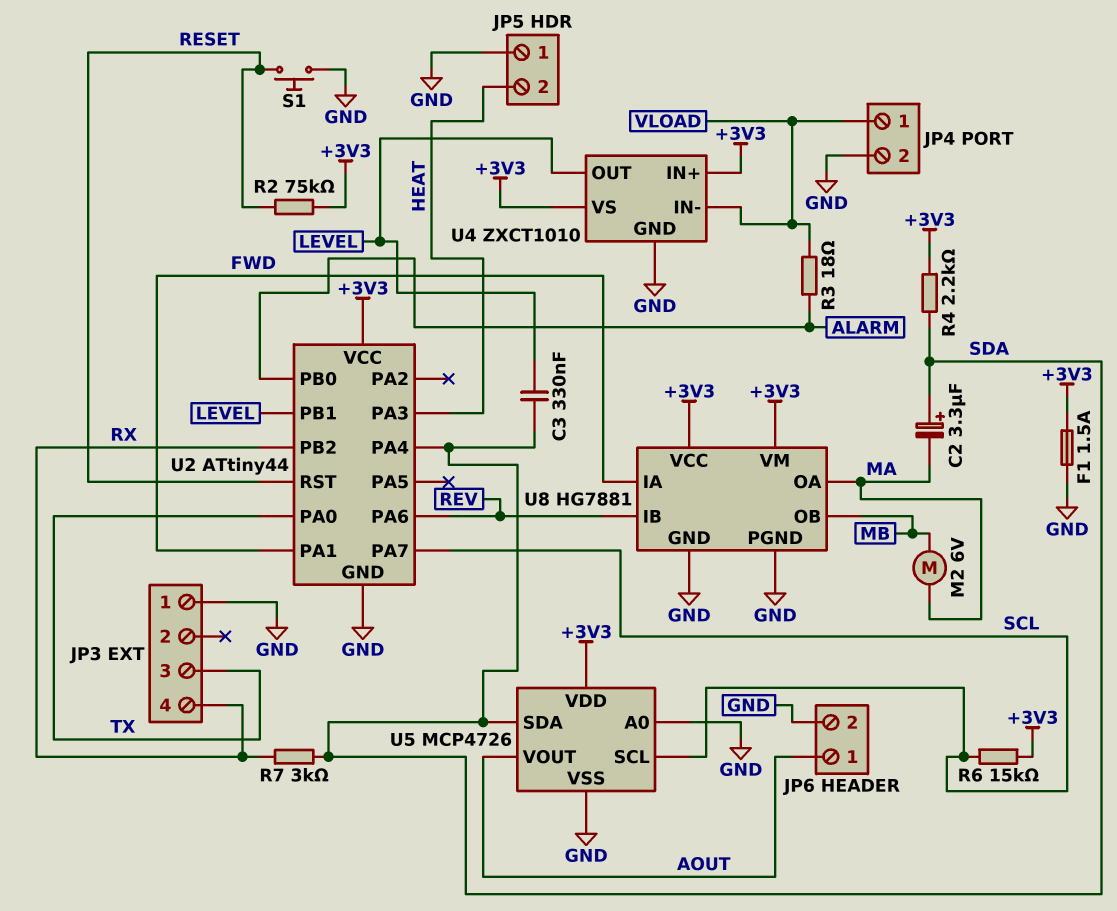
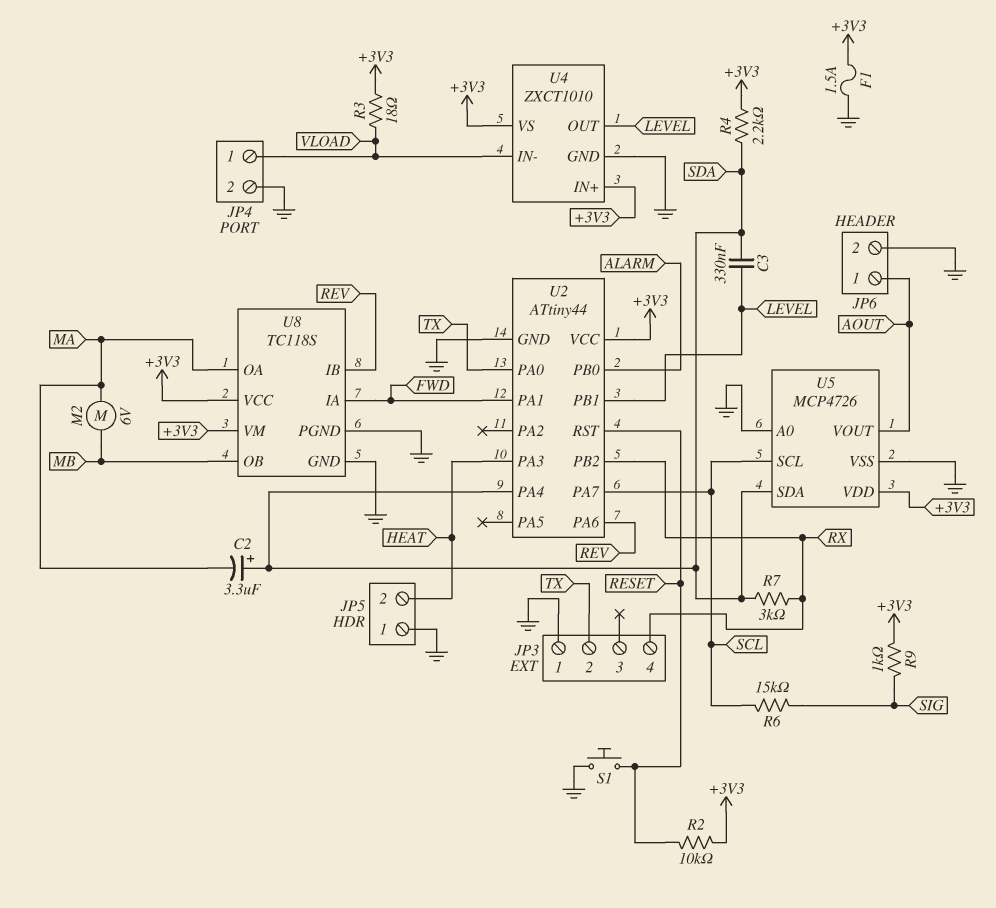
JP3 pin 2: none -> TX
JP3 pin 3: TX -> none
R2: 75k (+3V3, RESET) -> 10k (+3V3, RESET)
R3: 18 (ALARM, VLOAD) -> 18 (+3V3, VLOAD)
R6: 15k (+3V3, SCL) -> 15k (SCL, SIG)
R9: none -> 1k (+3V3, SIG)
U8: HG7881 -> TC118S

